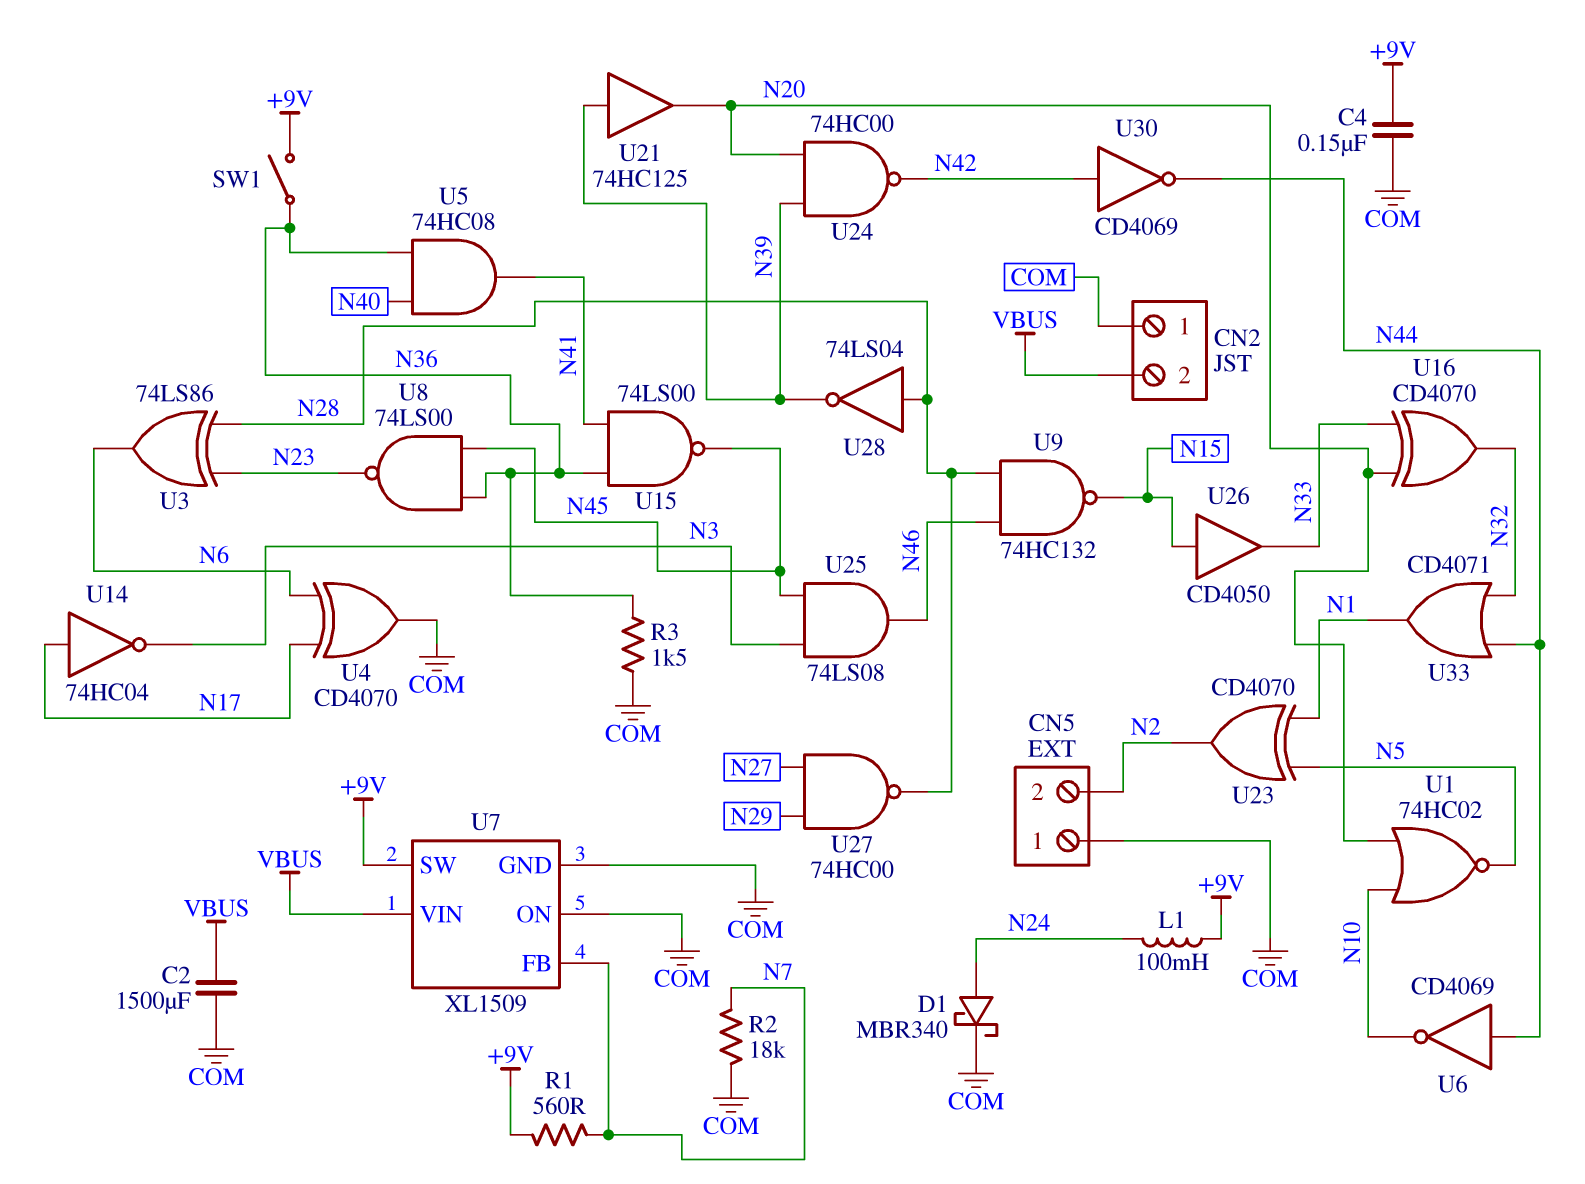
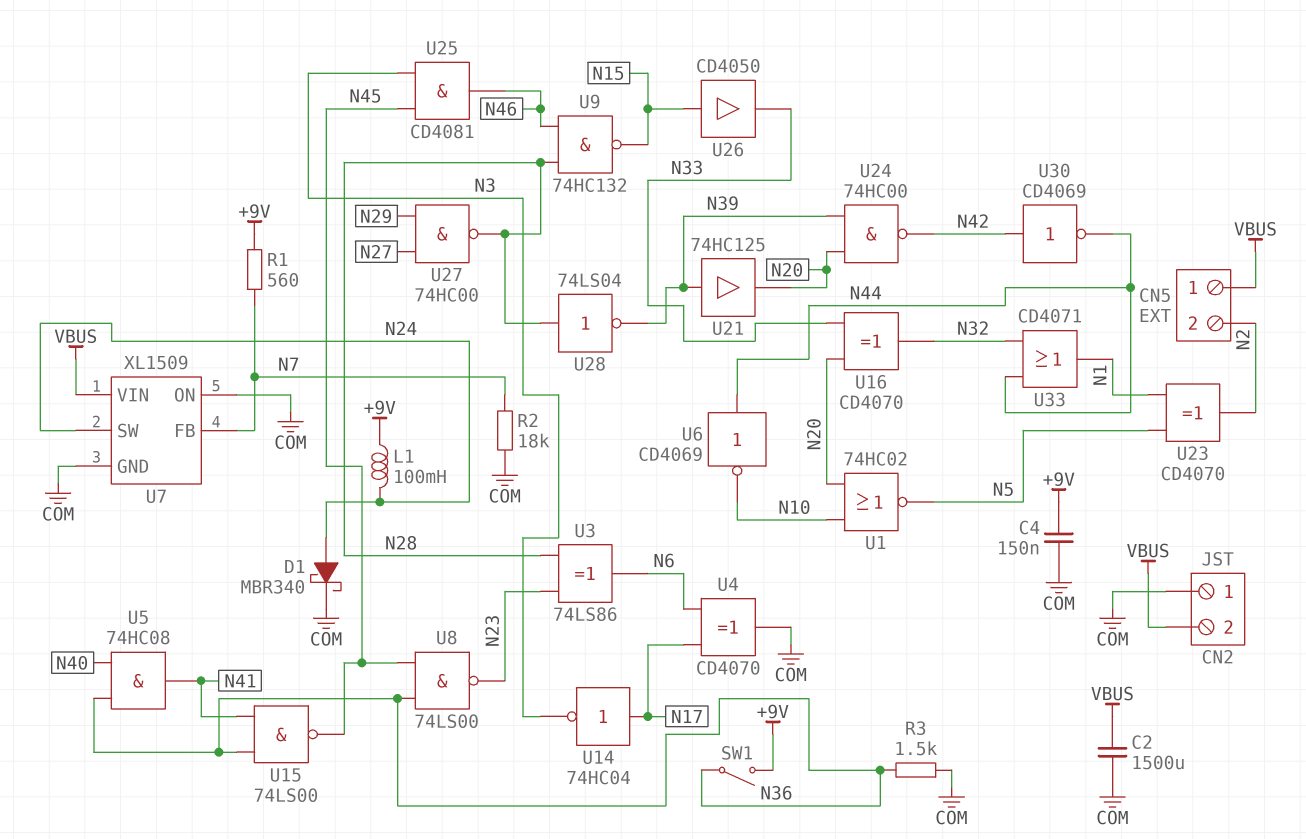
CN5 pin 1: COM -> VBUS
U7 pin SW: +9V -> N24
U25: AND 74LS08 (in N3, in N45, out N46) -> AND CD4081 (in N3, in N45, out N46)

